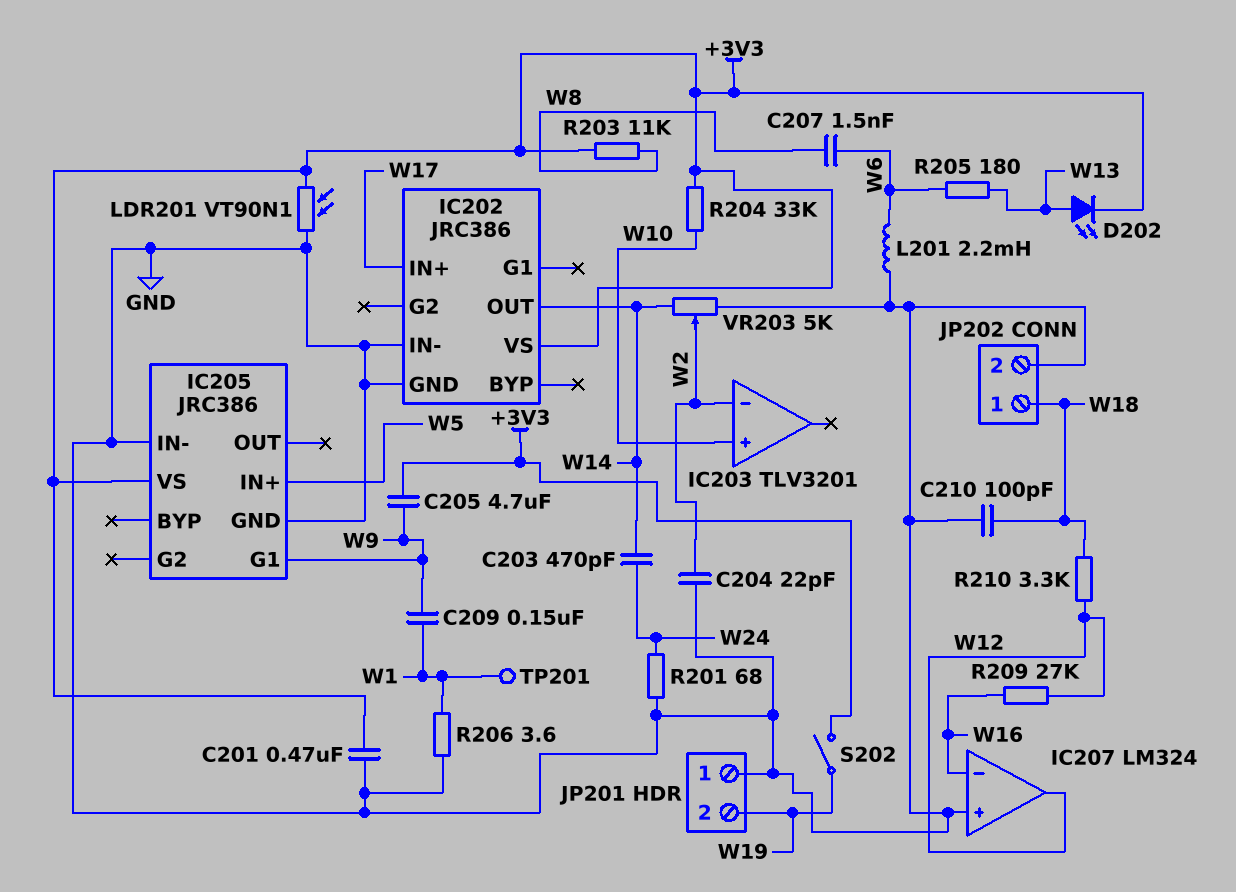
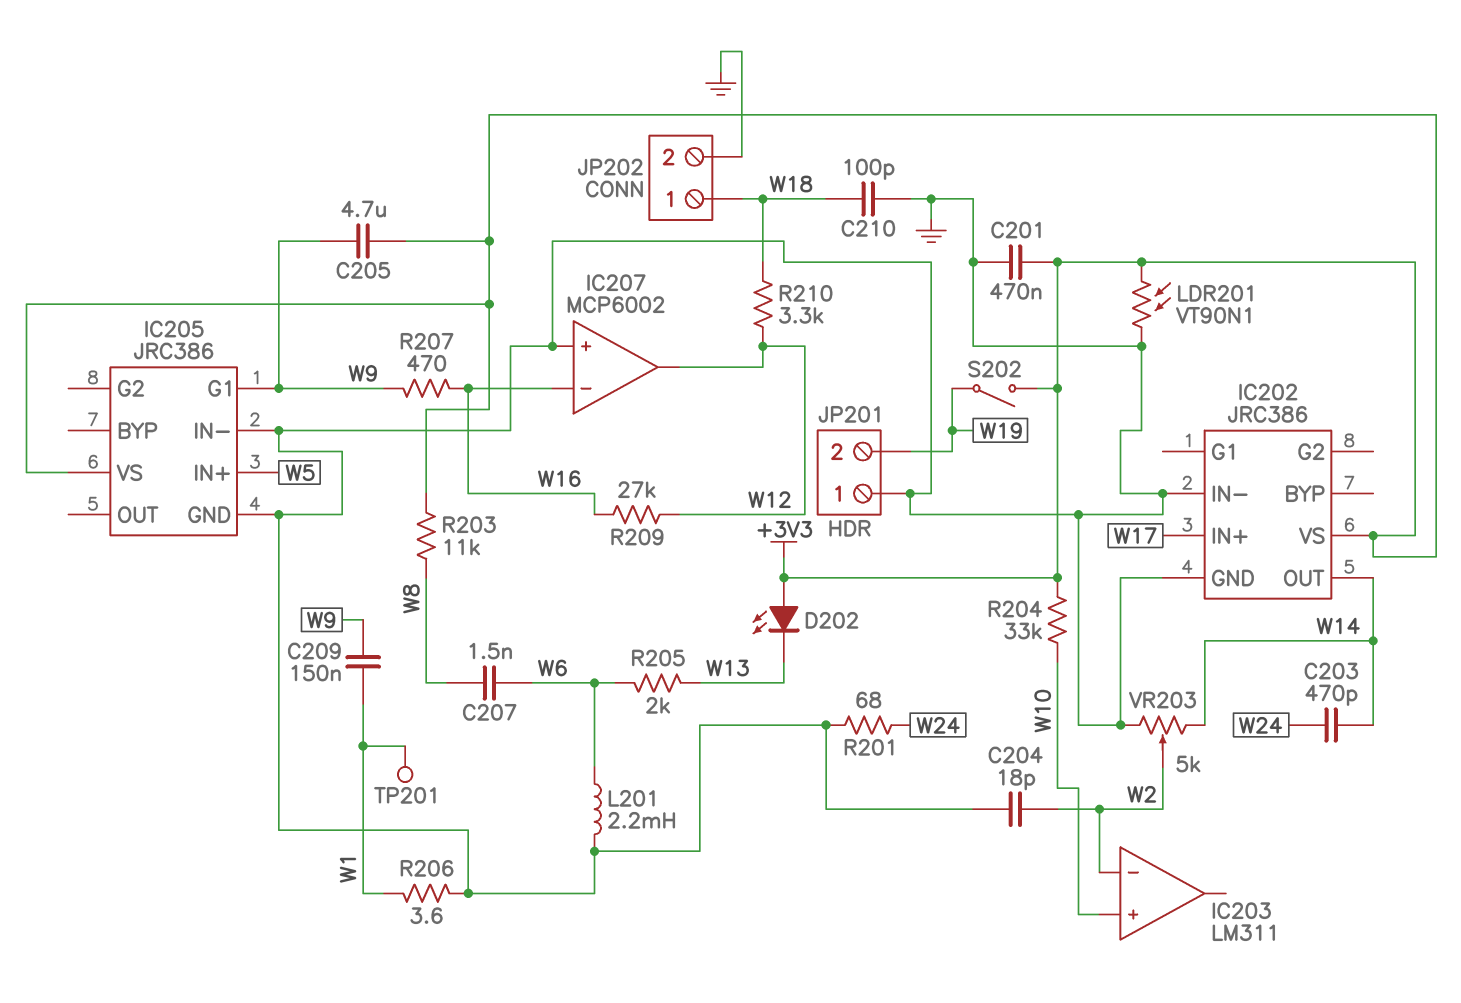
C204: 22pF (GND, W2) -> 18pF (GND, W2)
D202: LED (A W13, K +3V3) -> LED (A +3V3, K W13)
IC203: TLV3201 -> LM311
IC207: LM324 -> MCP6002
R205: 180 (W6, W13) -> 2k (W6, W13)
R207: none -> 470 (W9, W16)

